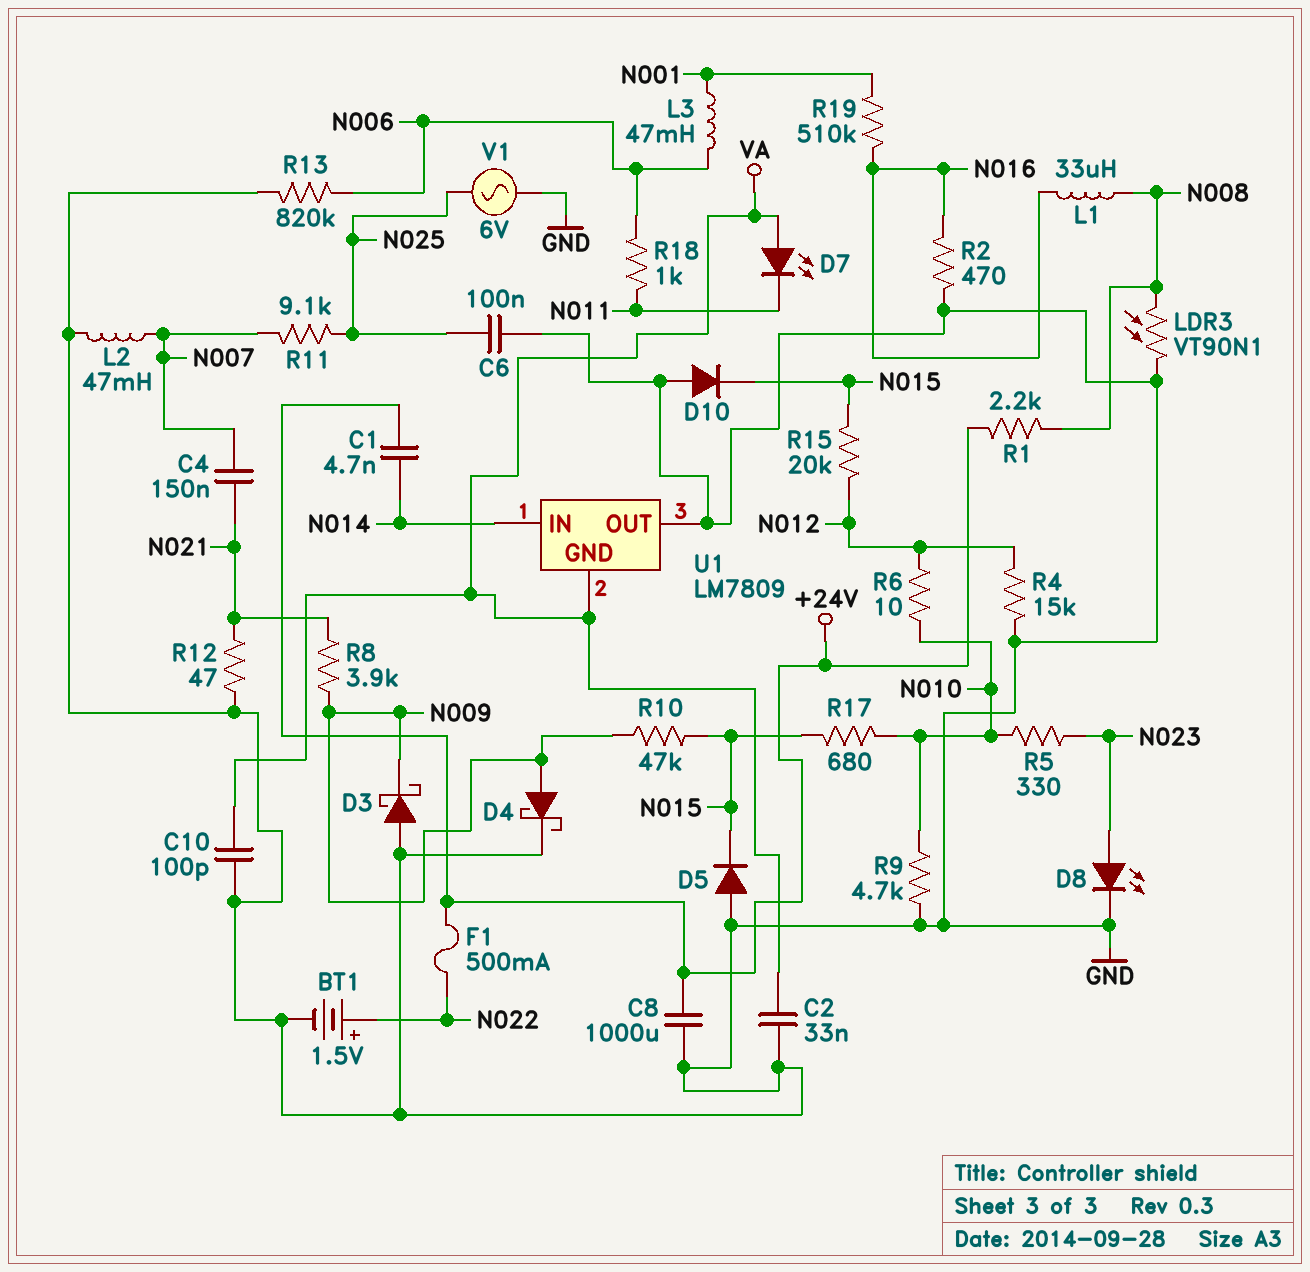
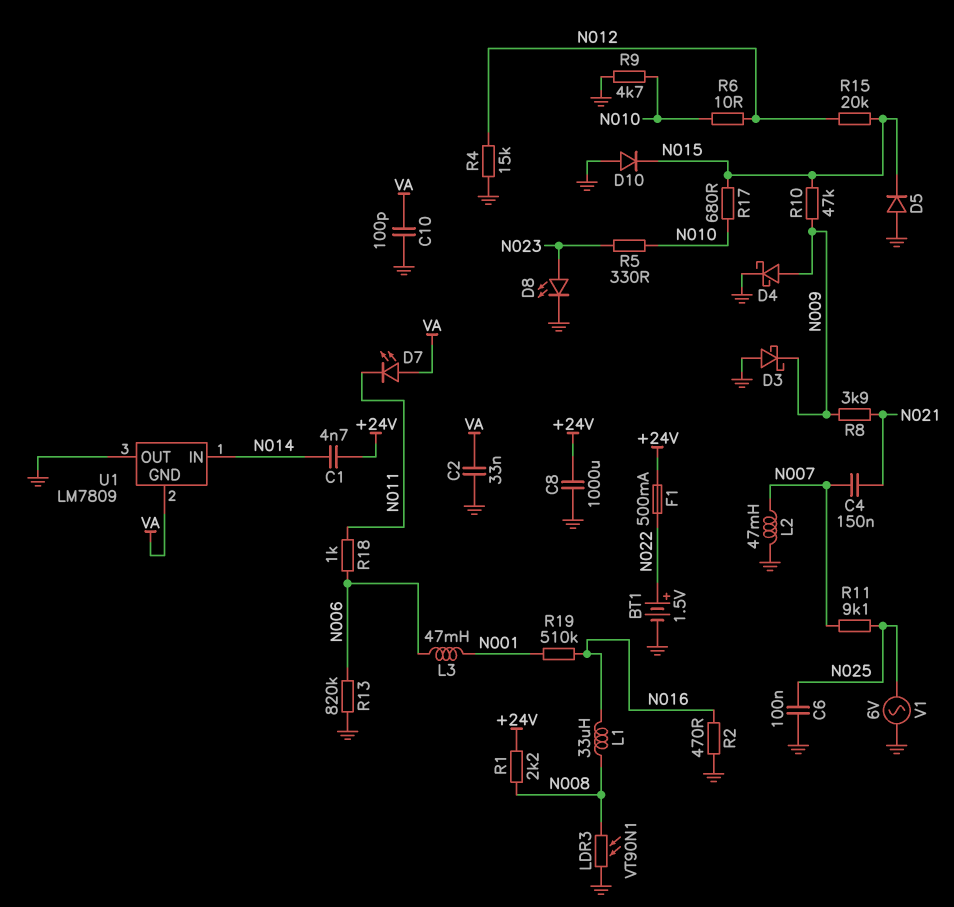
R12: 47 (GND, N021) -> none

